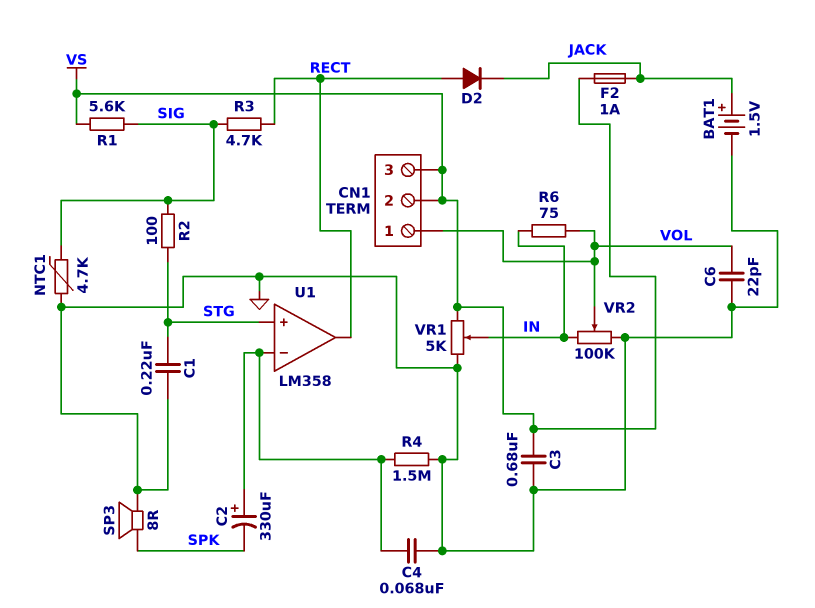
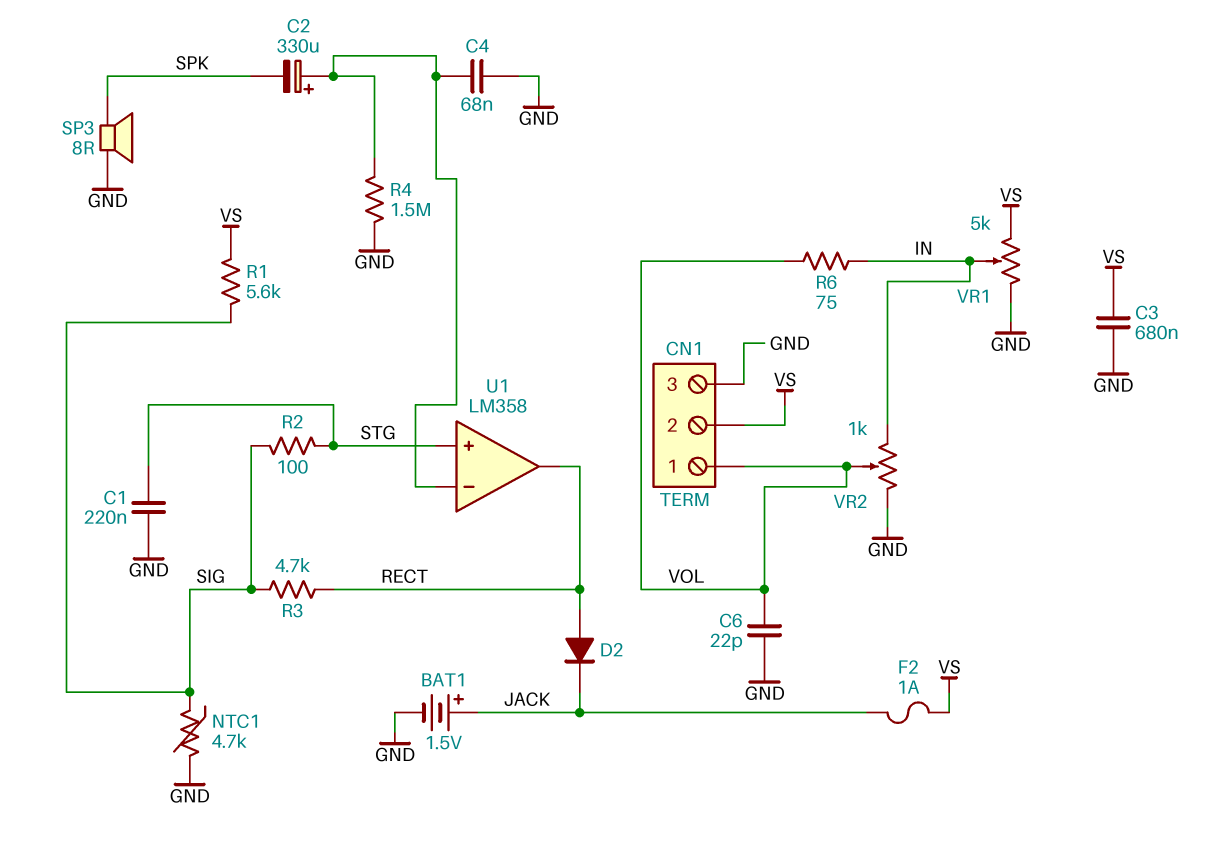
CN1 pin 3: VS -> GND
VR2: 100k (GND, IN, wiper VOL) -> 1k (GND, IN, wiper VOL)

